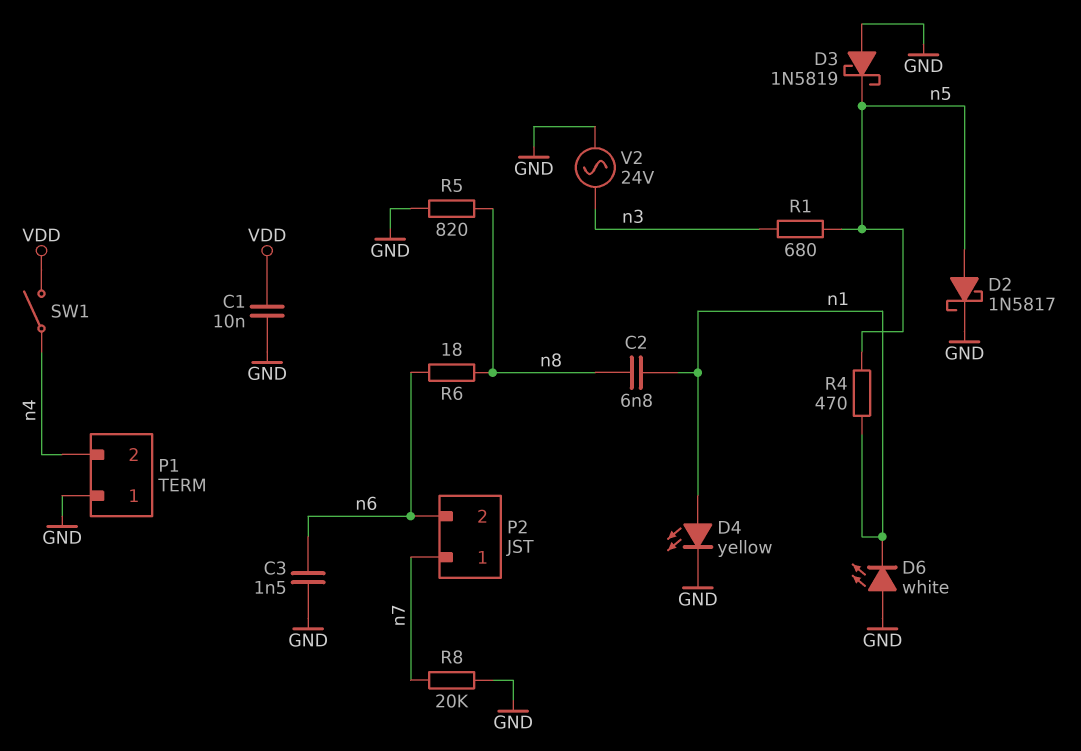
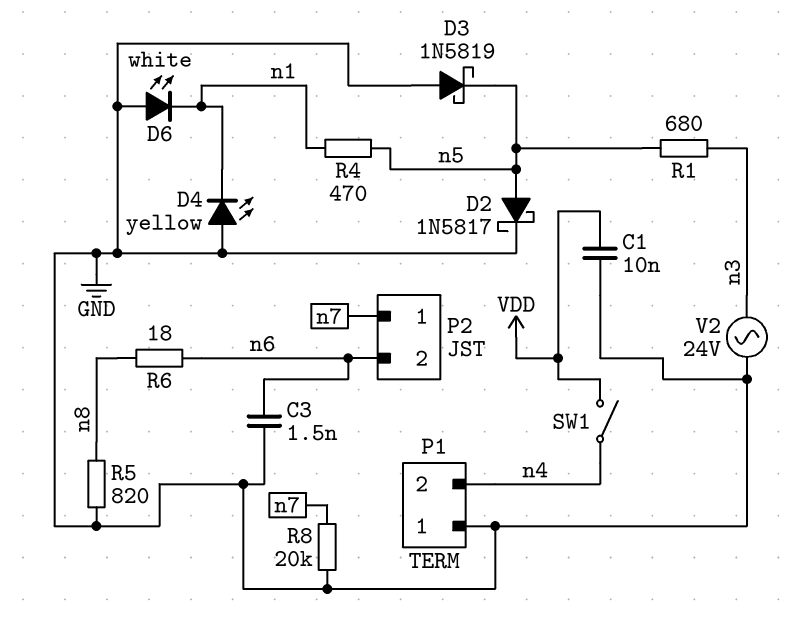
C2: 6.8nF (n1, n8) -> none
D4: LED yellow (A n1, K GND) -> LED yellow (A GND, K n1)

